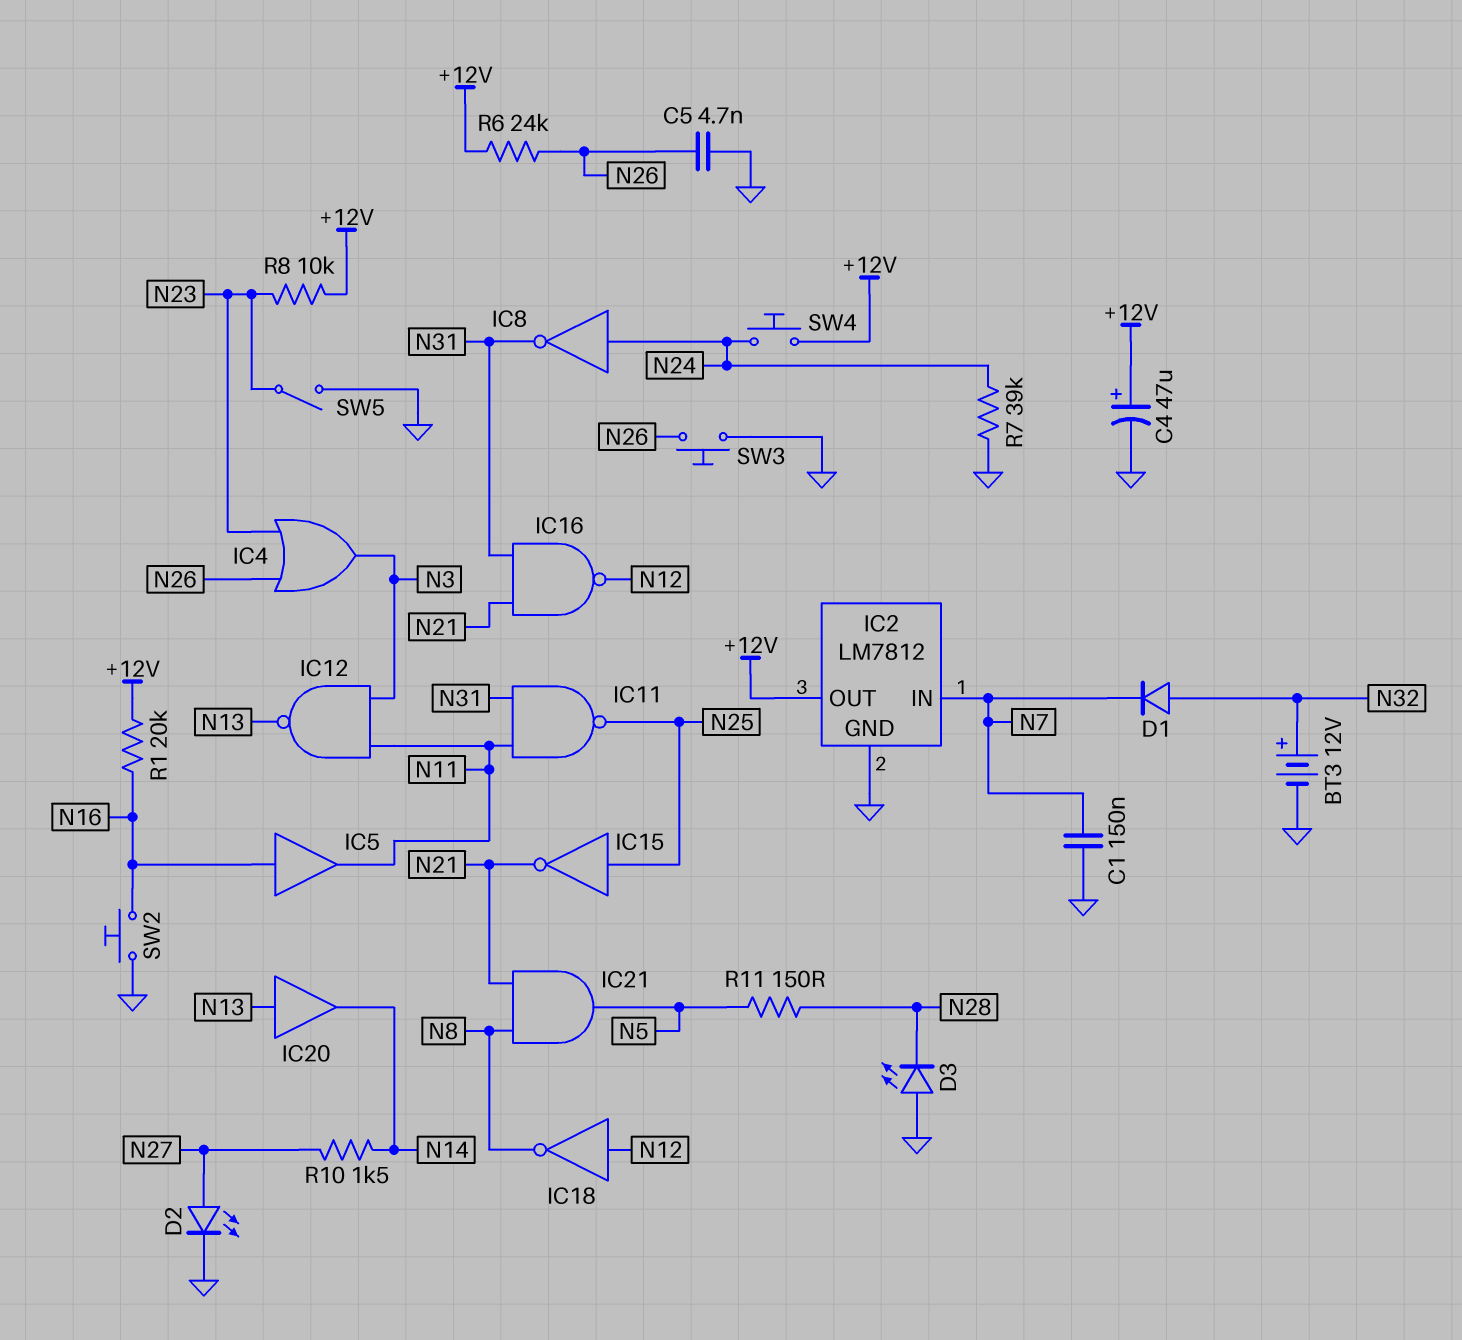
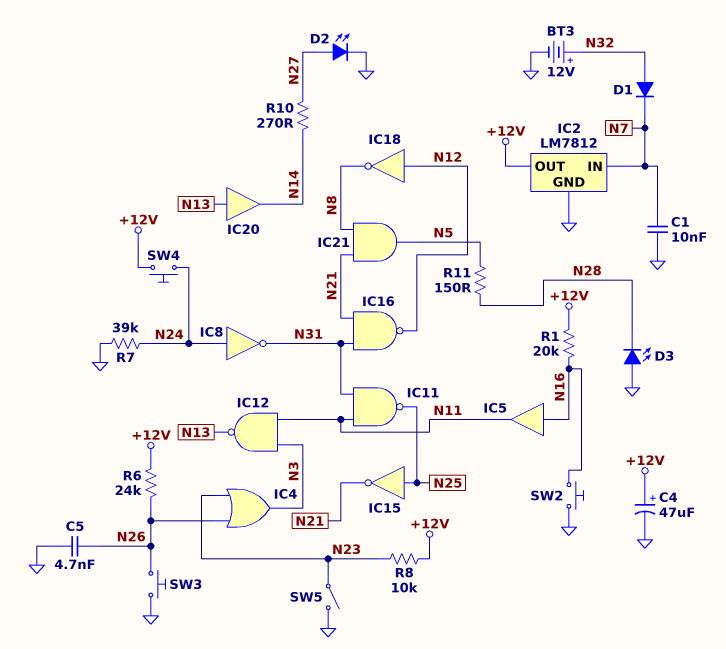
C1: 150nF (GND, N7) -> 10nF (GND, N7)
R10: 1.5k (N14, N27) -> 270 (N14, N27)

